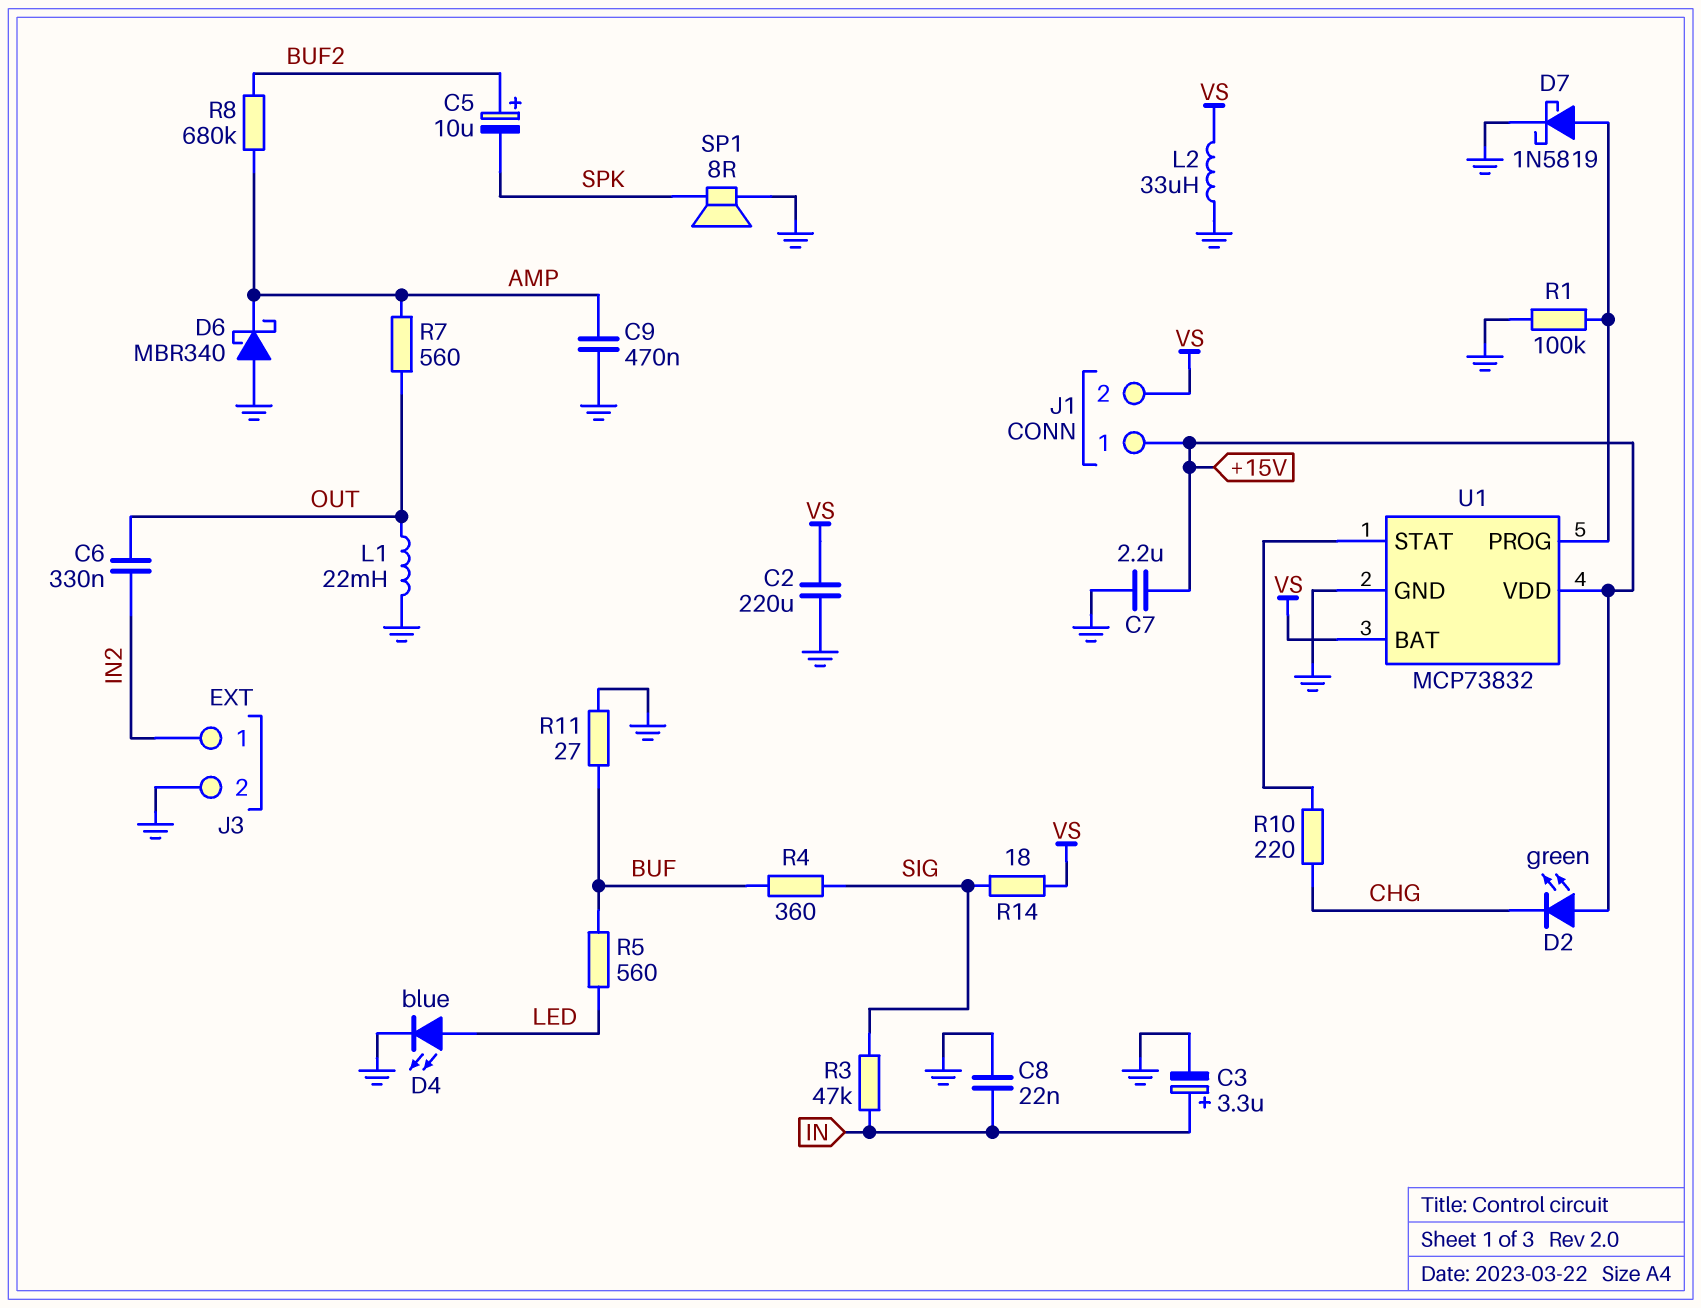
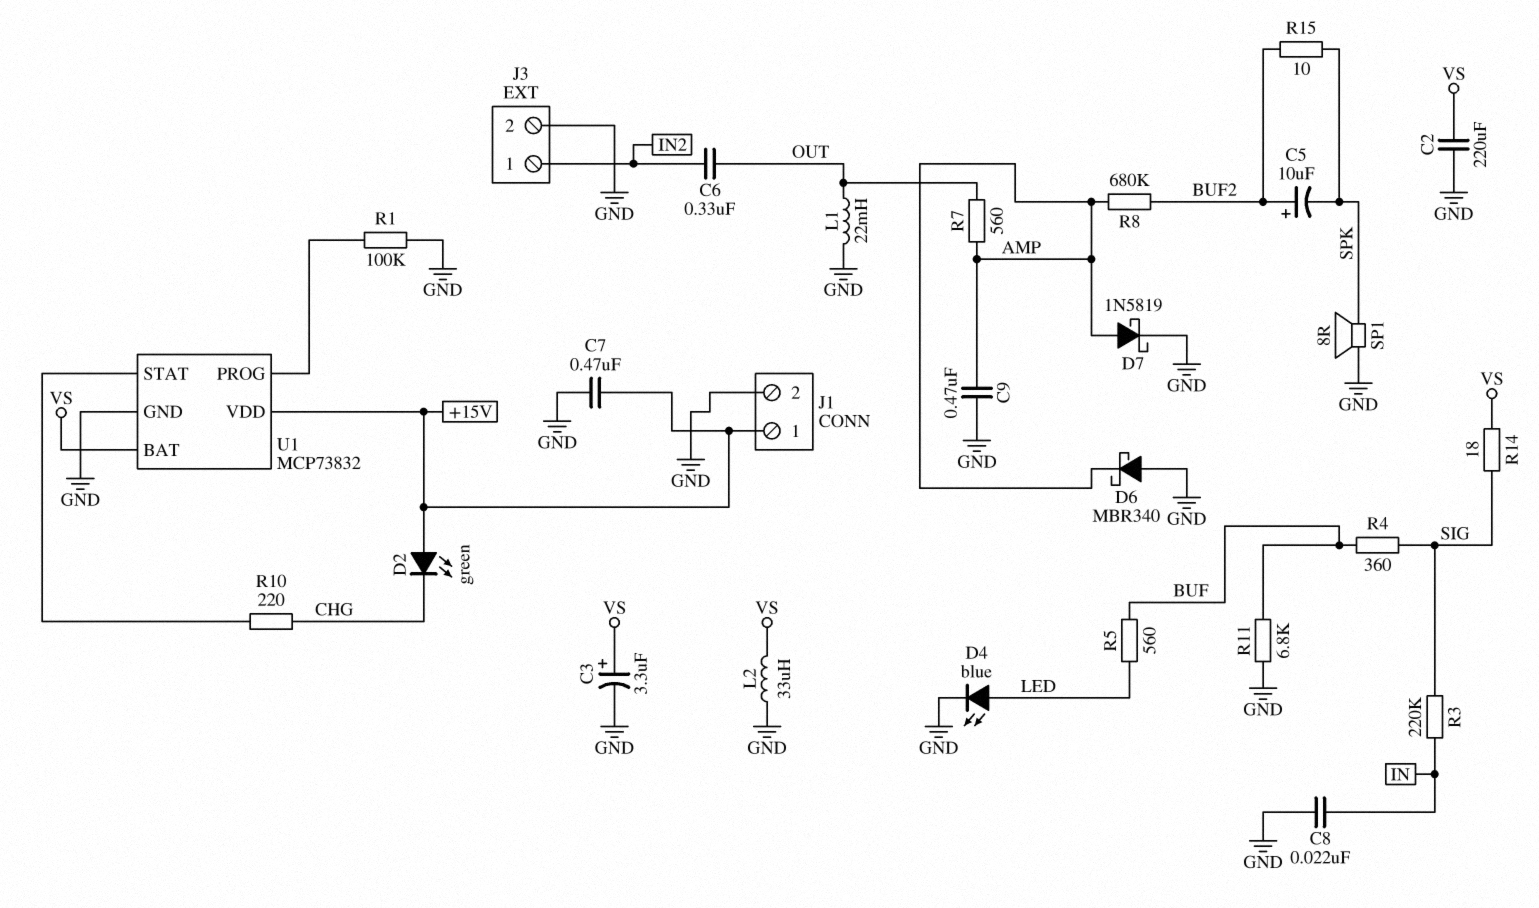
C3: 3.3uF (plus IN, minus GND) -> 3.3uF (plus VS, minus GND)
C7: 2.2uF (+15V, GND) -> 470nF (+15V, GND)
D7: schottky 1N5819 (A U1/PROG, K GND) -> schottky 1N5819 (A AMP, K GND)
J1 pin 2: VS -> GND
R3: 47k (IN, SIG) -> 220k (IN, SIG)
R11: 27 (BUF, GND) -> 6.8k (BUF, GND)
R15: none -> 10 (BUF2, SPK)

